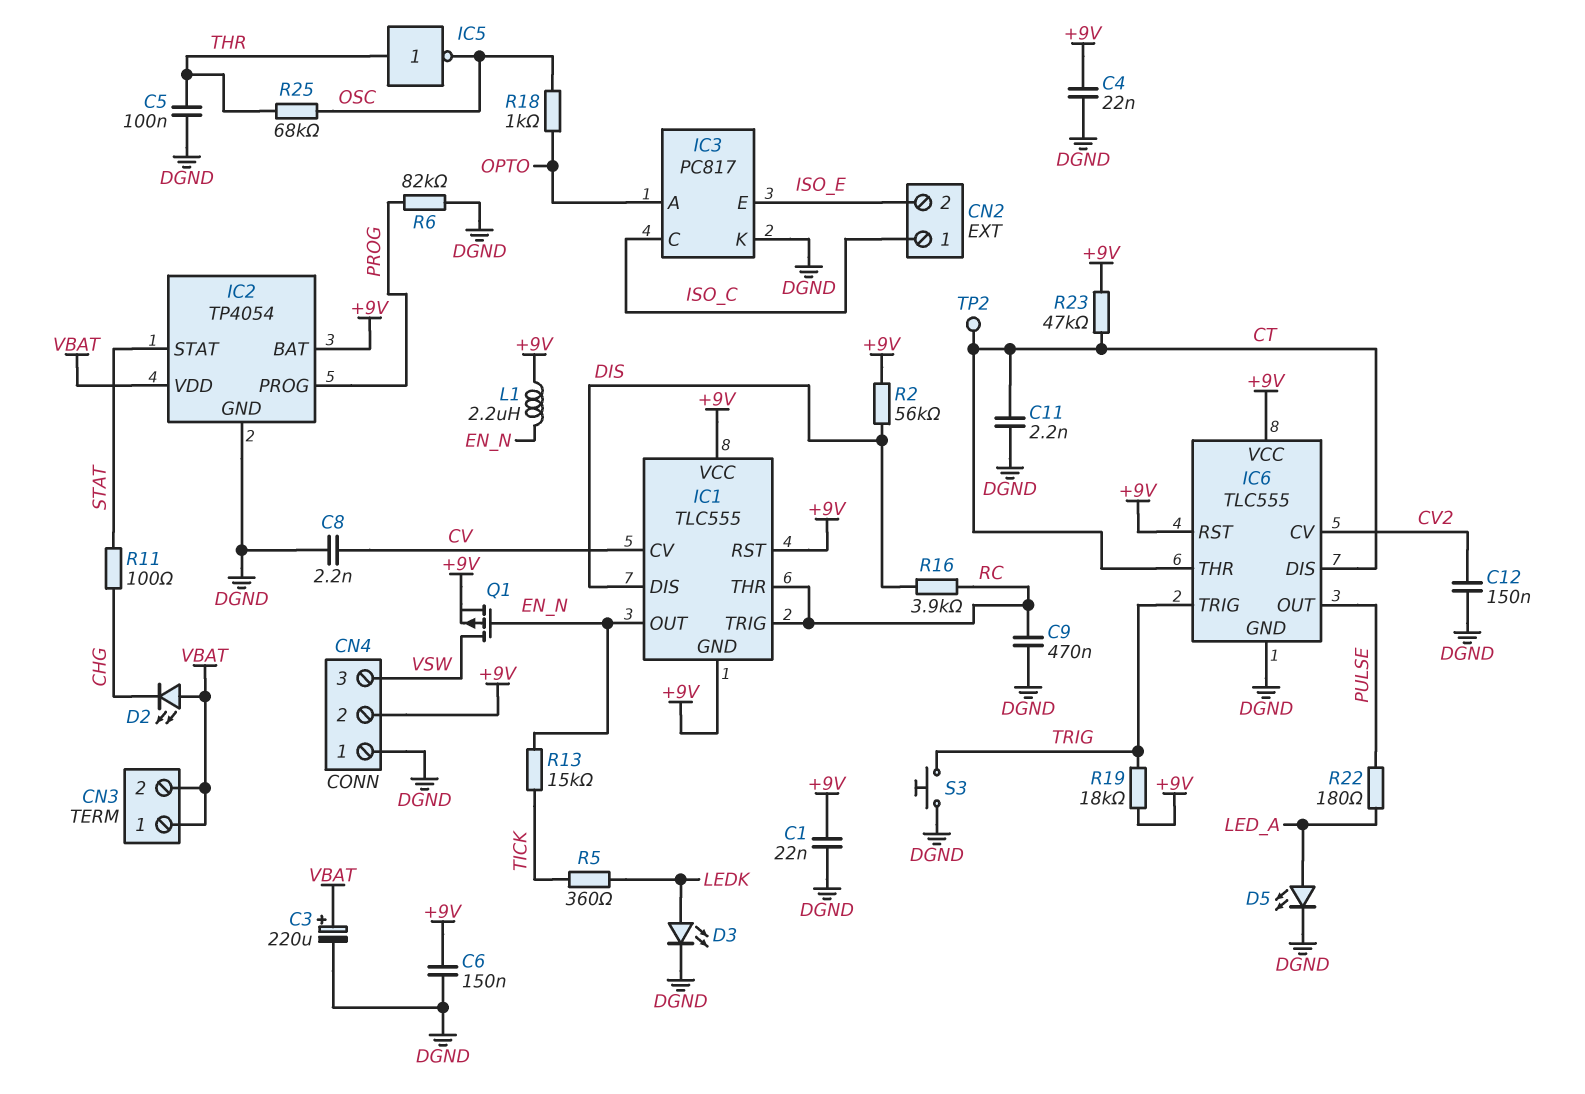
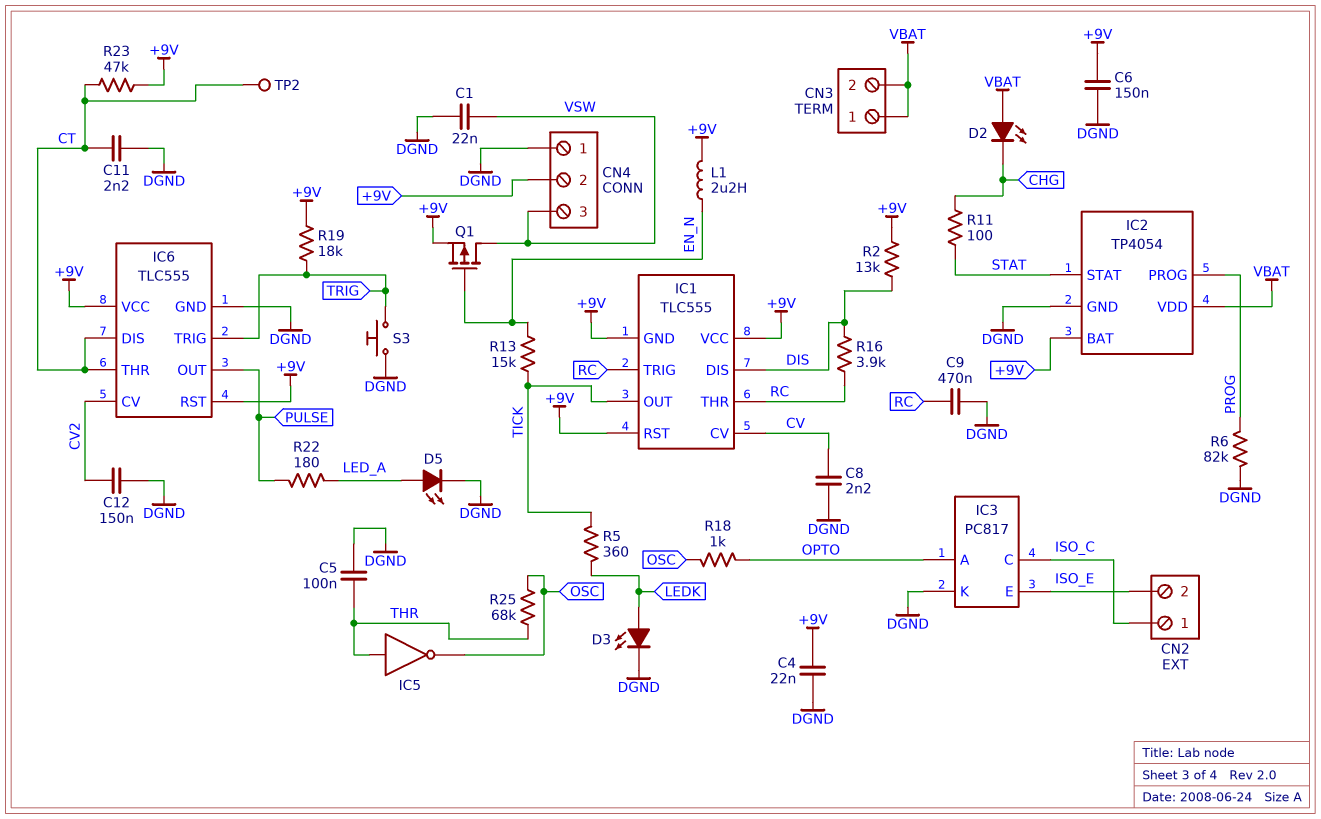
C1: 22nF (+9V, DGND) -> 22nF (DGND, VSW)
C3: 220uF (plus VBAT, minus DGND) -> none
IC1 pin OUT: EN_N -> TICK
R2: 56k (+9V, DIS) -> 13k (+9V, DIS)

